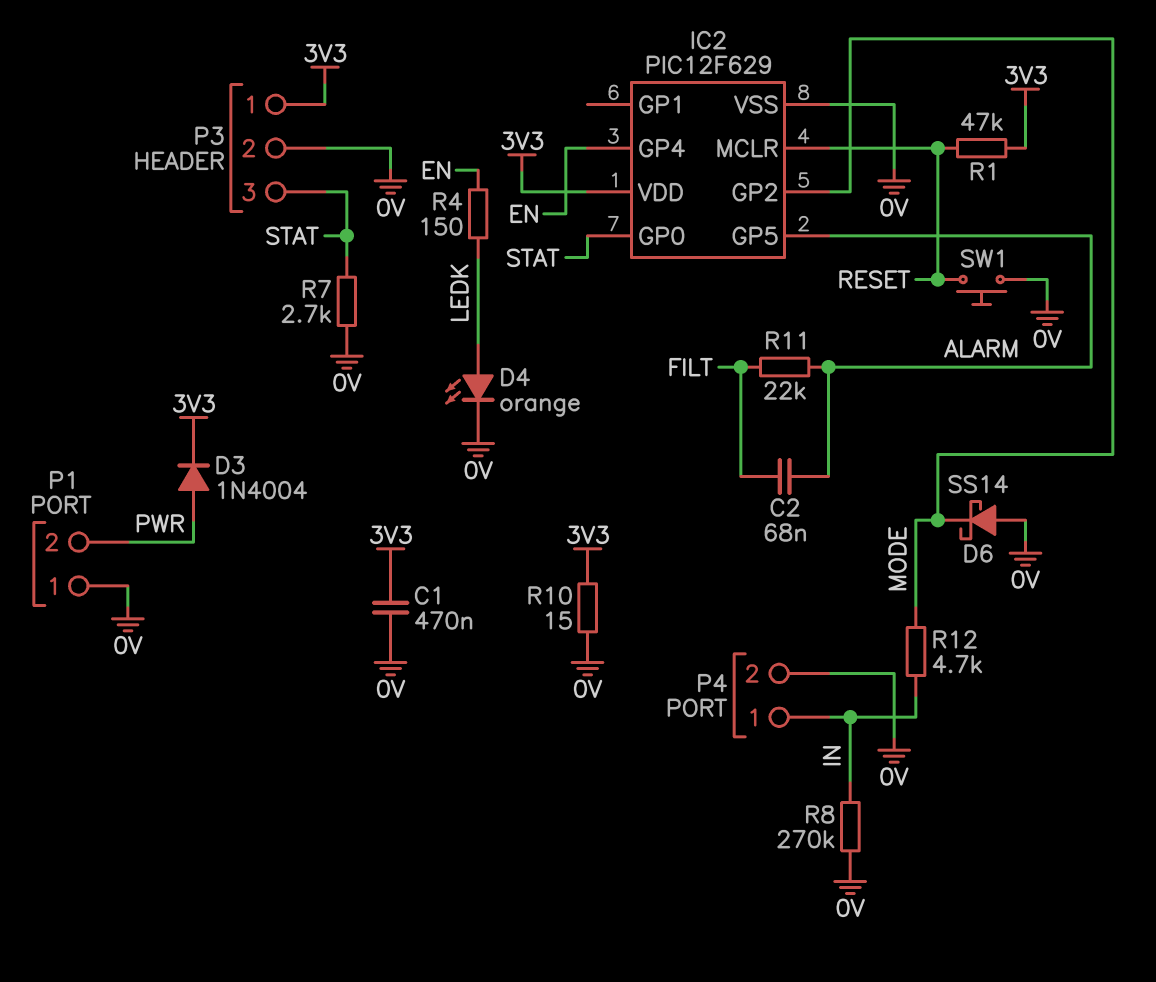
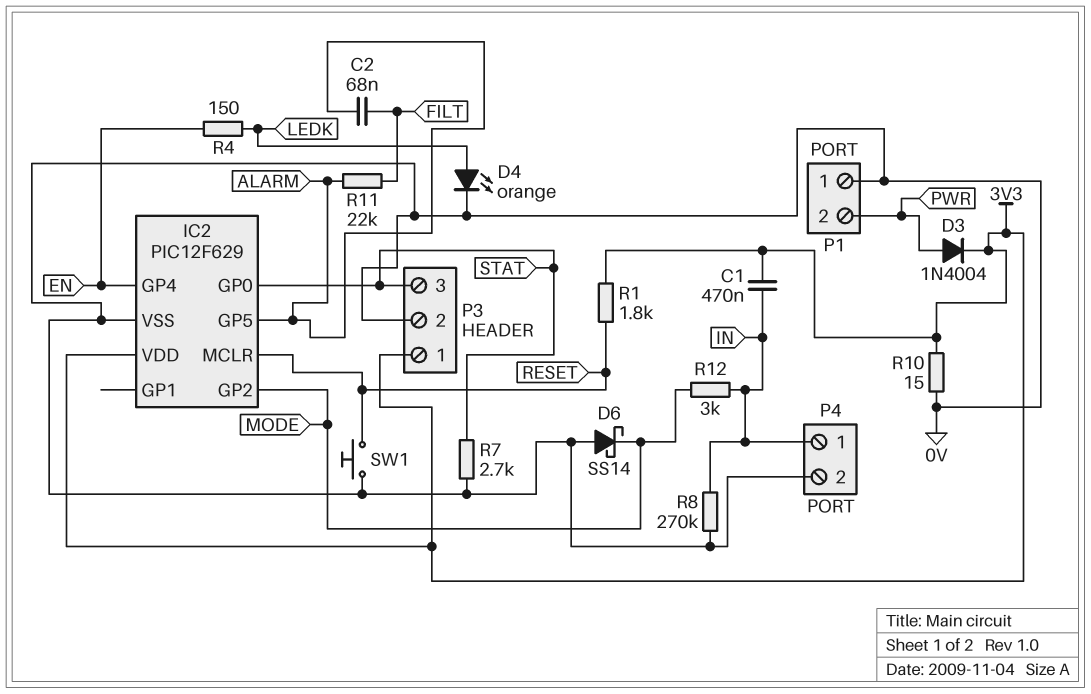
C1: 470nF (0V, 3V3) -> 470nF (3V3, IN)
R1: 47k (3V3, RESET) -> 1.8k (3V3, RESET)
R12: 4.7k (IN, MODE) -> 3k (IN, MODE)

